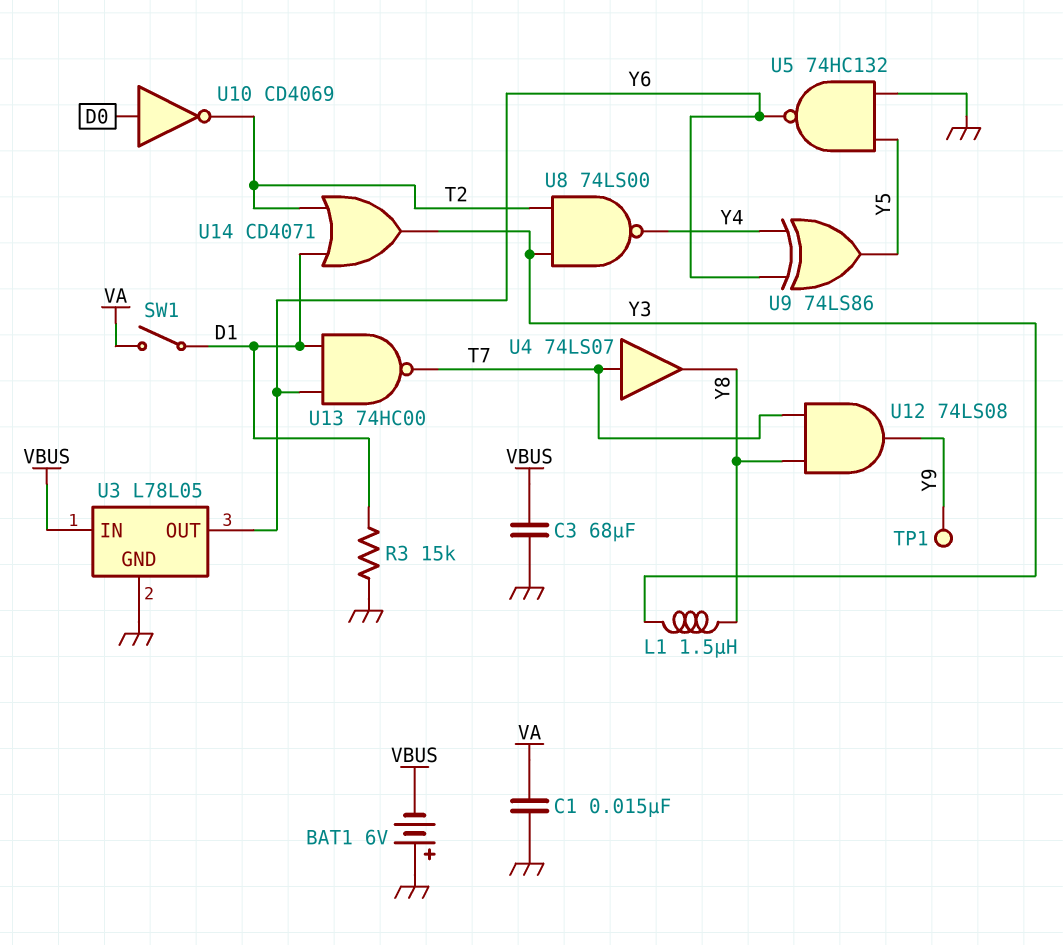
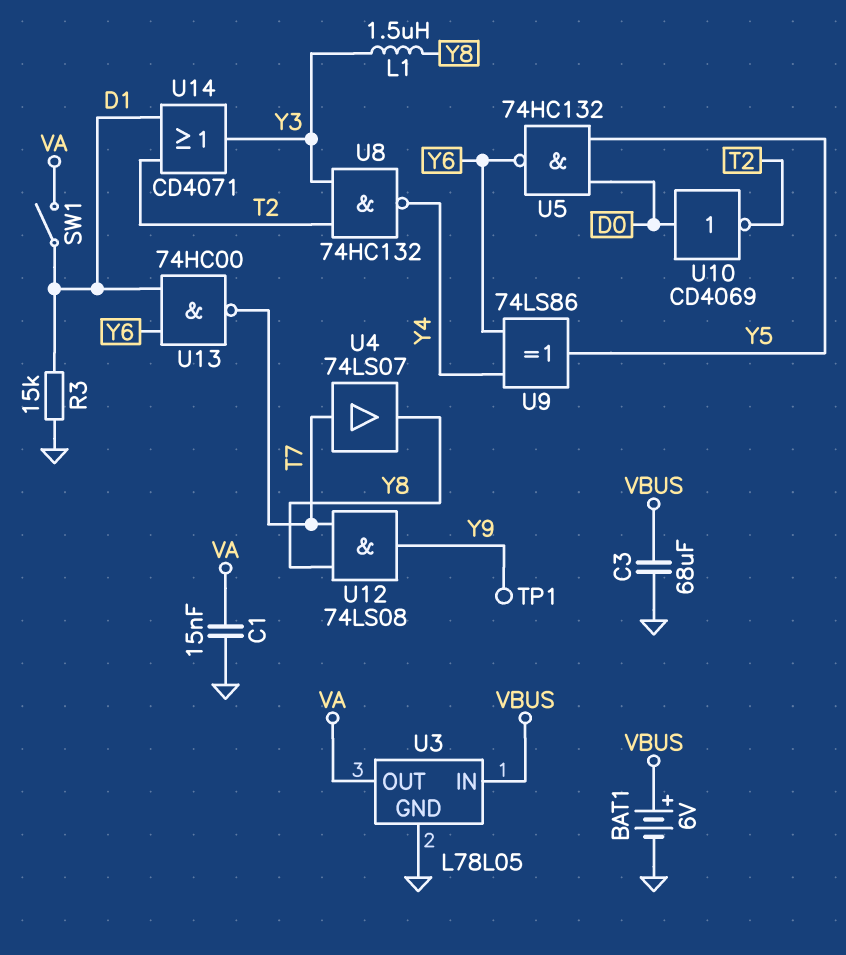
BAT1: 6V (plus GND, minus VBUS) -> 6V (plus VBUS, minus GND)
U3 pin OUT: Y6 -> VA
U5: NAND 74HC132 (in GND, in Y5, out Y6) -> NAND 74HC132 (in D0, in Y5, out Y6)
U8: NAND 74LS00 (in T2, in Y3, out Y4) -> NAND 74HC132 (in T2, in Y3, out Y4)

